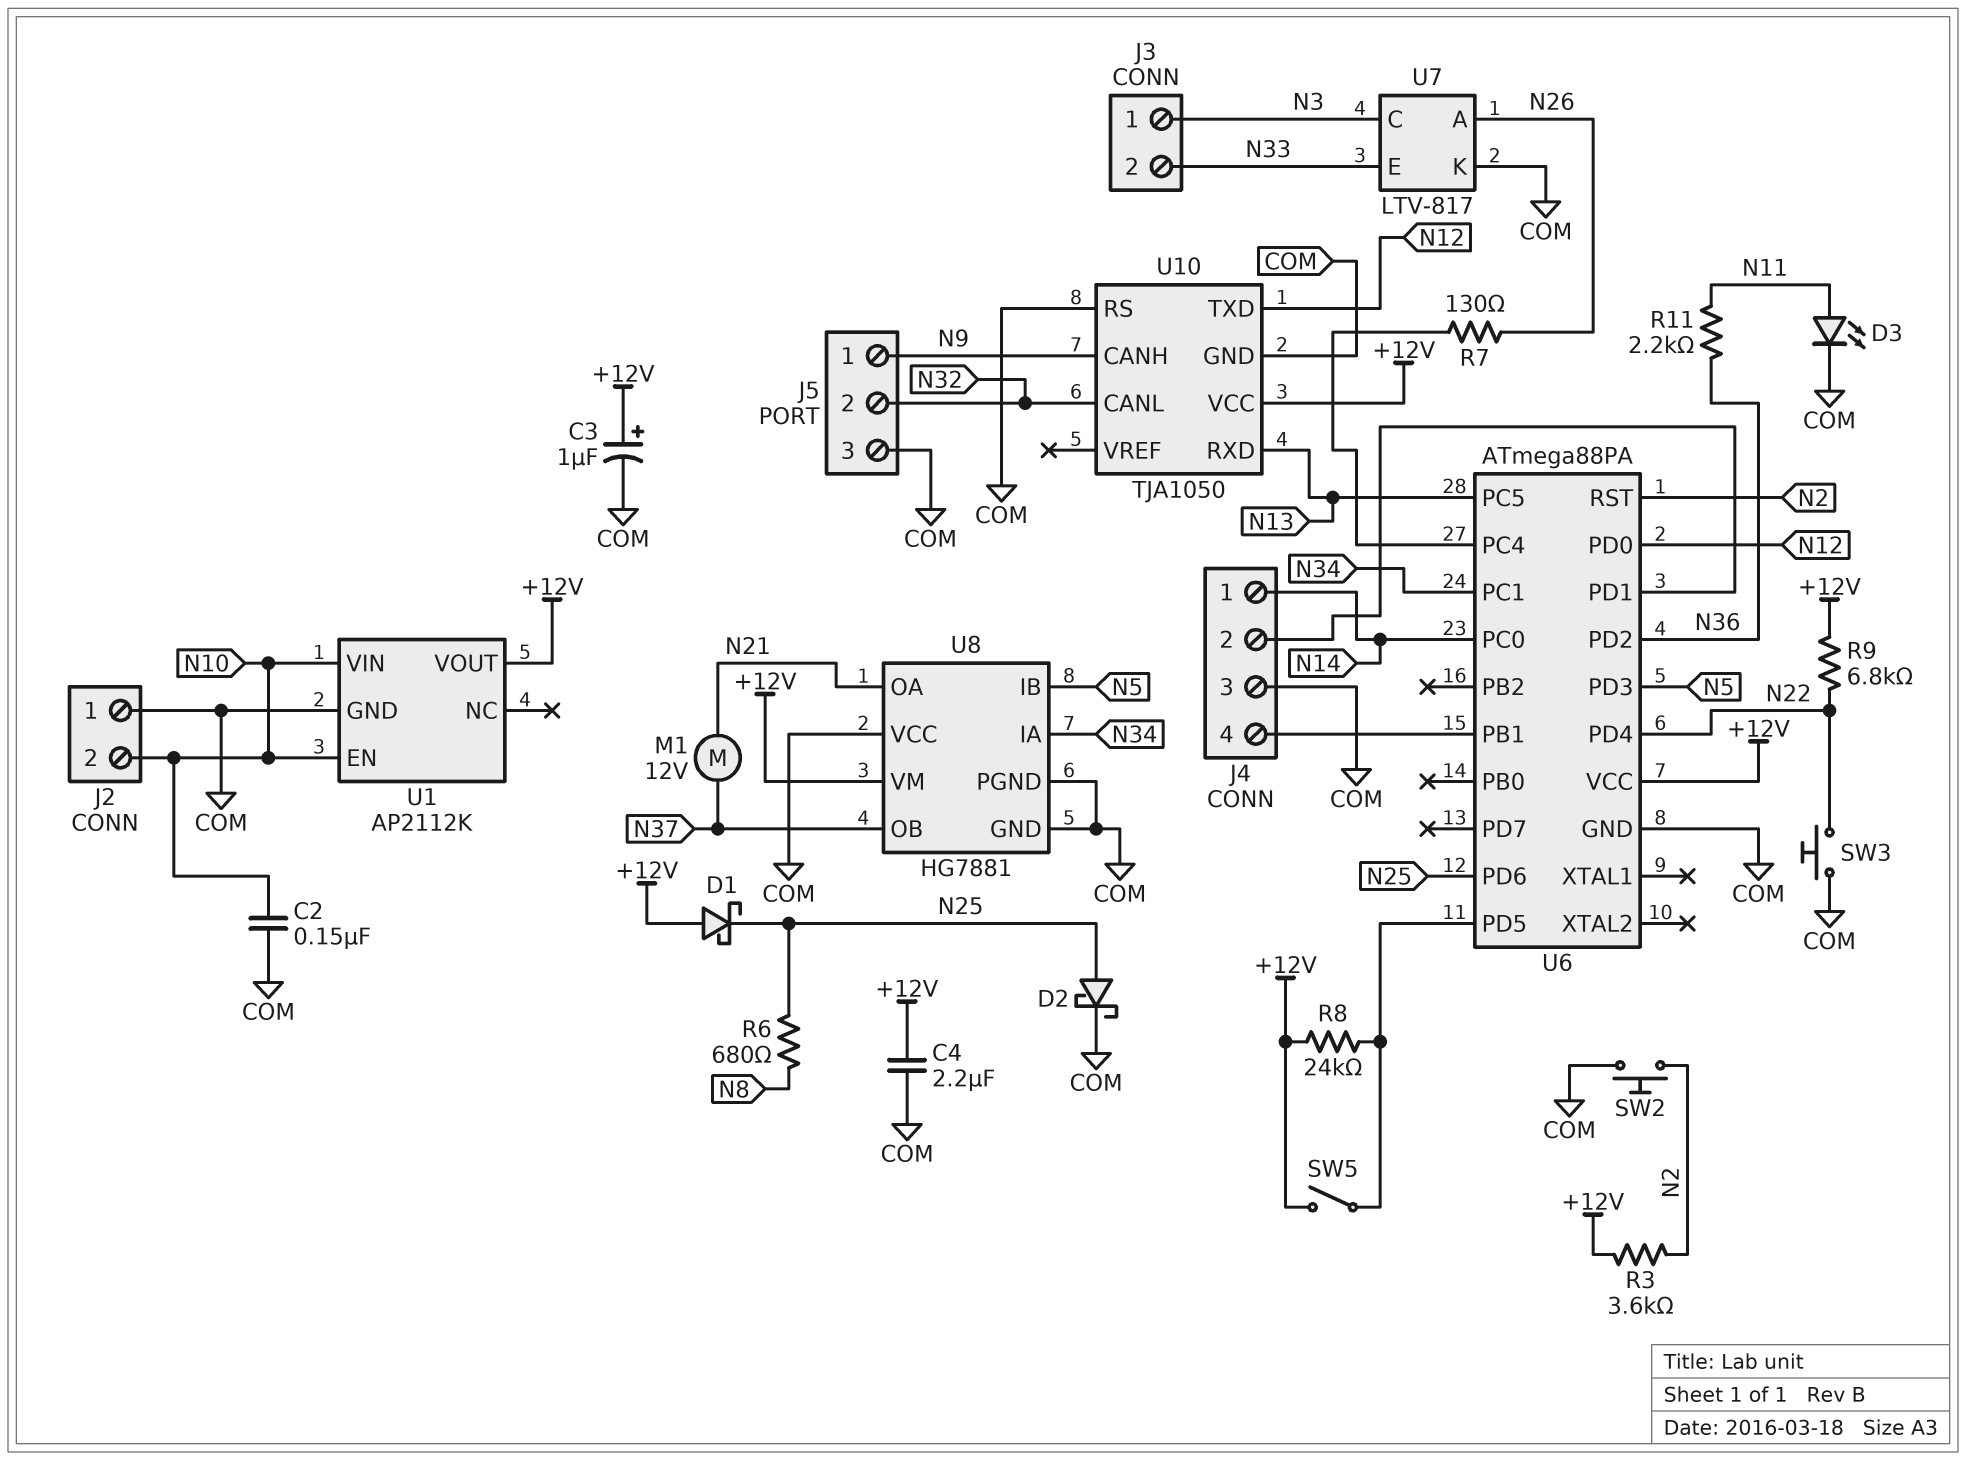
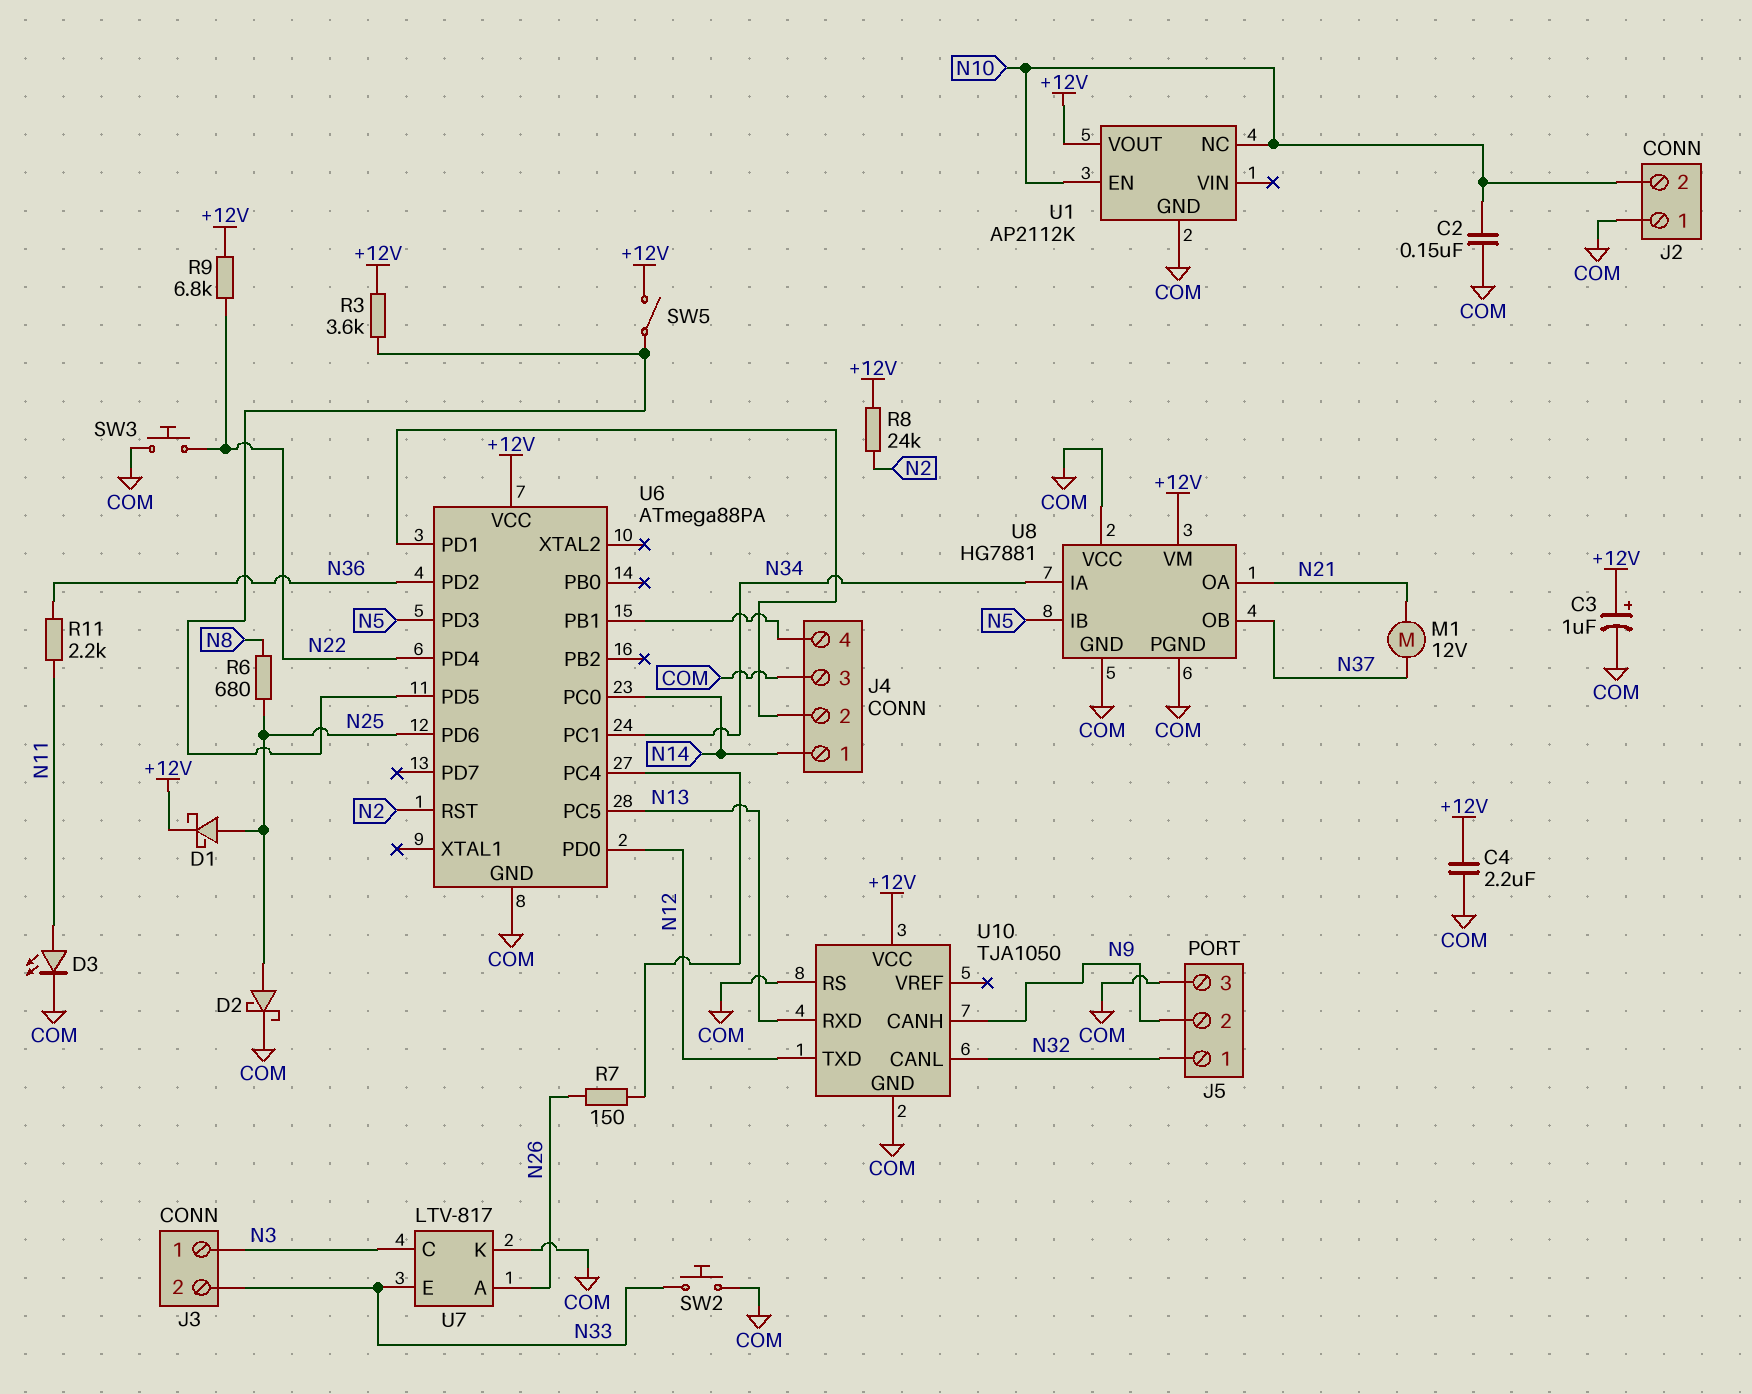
D1: schottky (A +12V, K N25) -> schottky (A N25, K +12V)
J5 pin 1: N9 -> N32
J5 pin 2: N32 -> N9
R3: 3.6k (+12V, N2) -> 3.6k (+12V, U6/PD5)
R7: 130 (N26, U6/PC4) -> 150 (N26, U6/PC4)
R8: 24k (+12V, U6/PD5) -> 24k (+12V, N2)
SW2: button (COM, N2) -> button (COM, N33)
U1 pin NC: none -> N10
U1 pin VIN: N10 -> none

